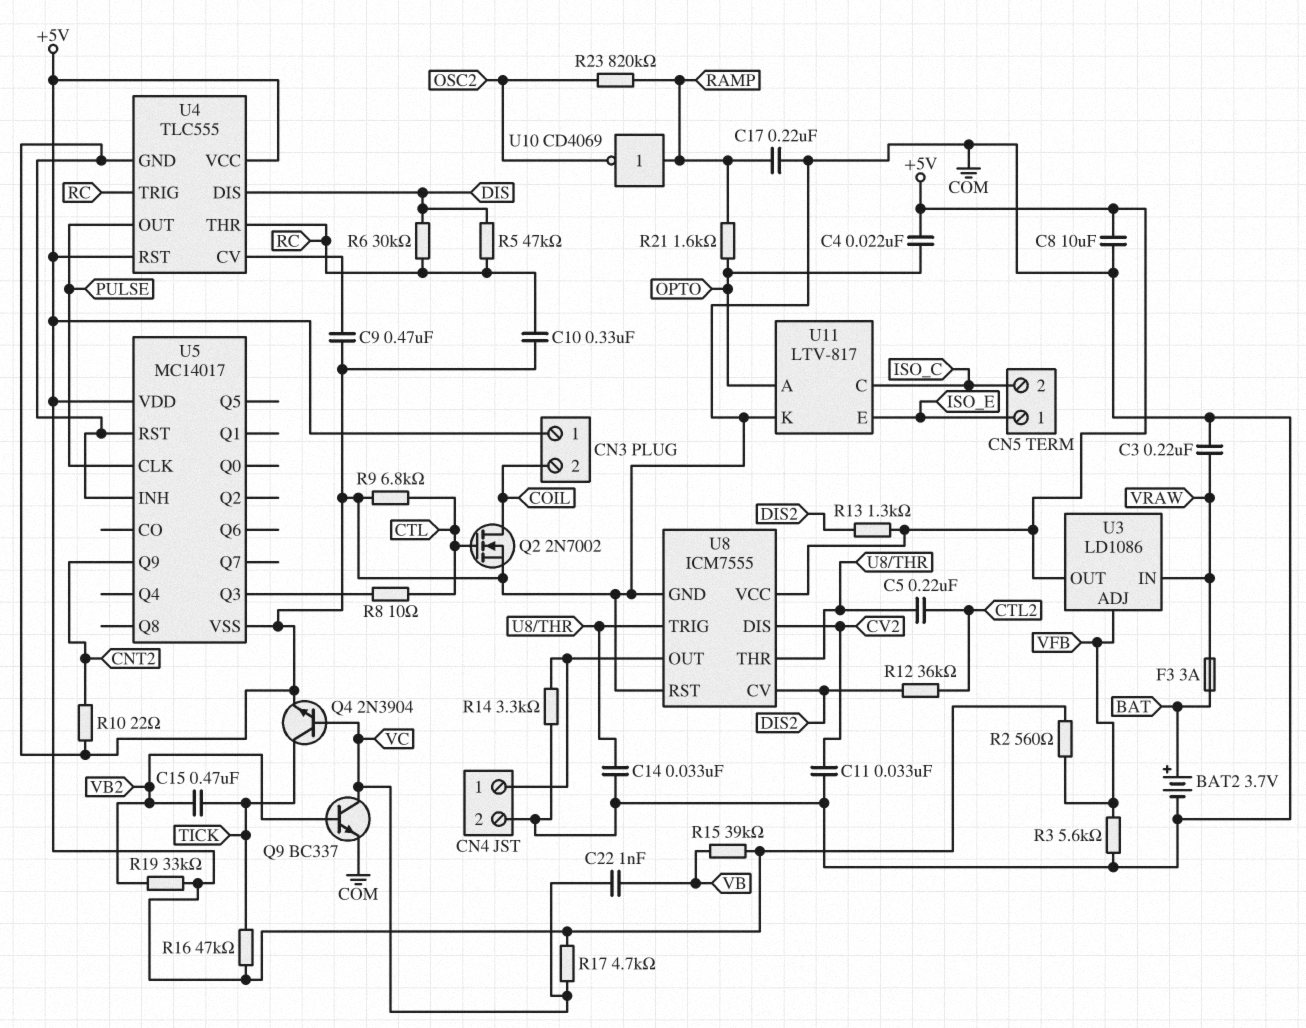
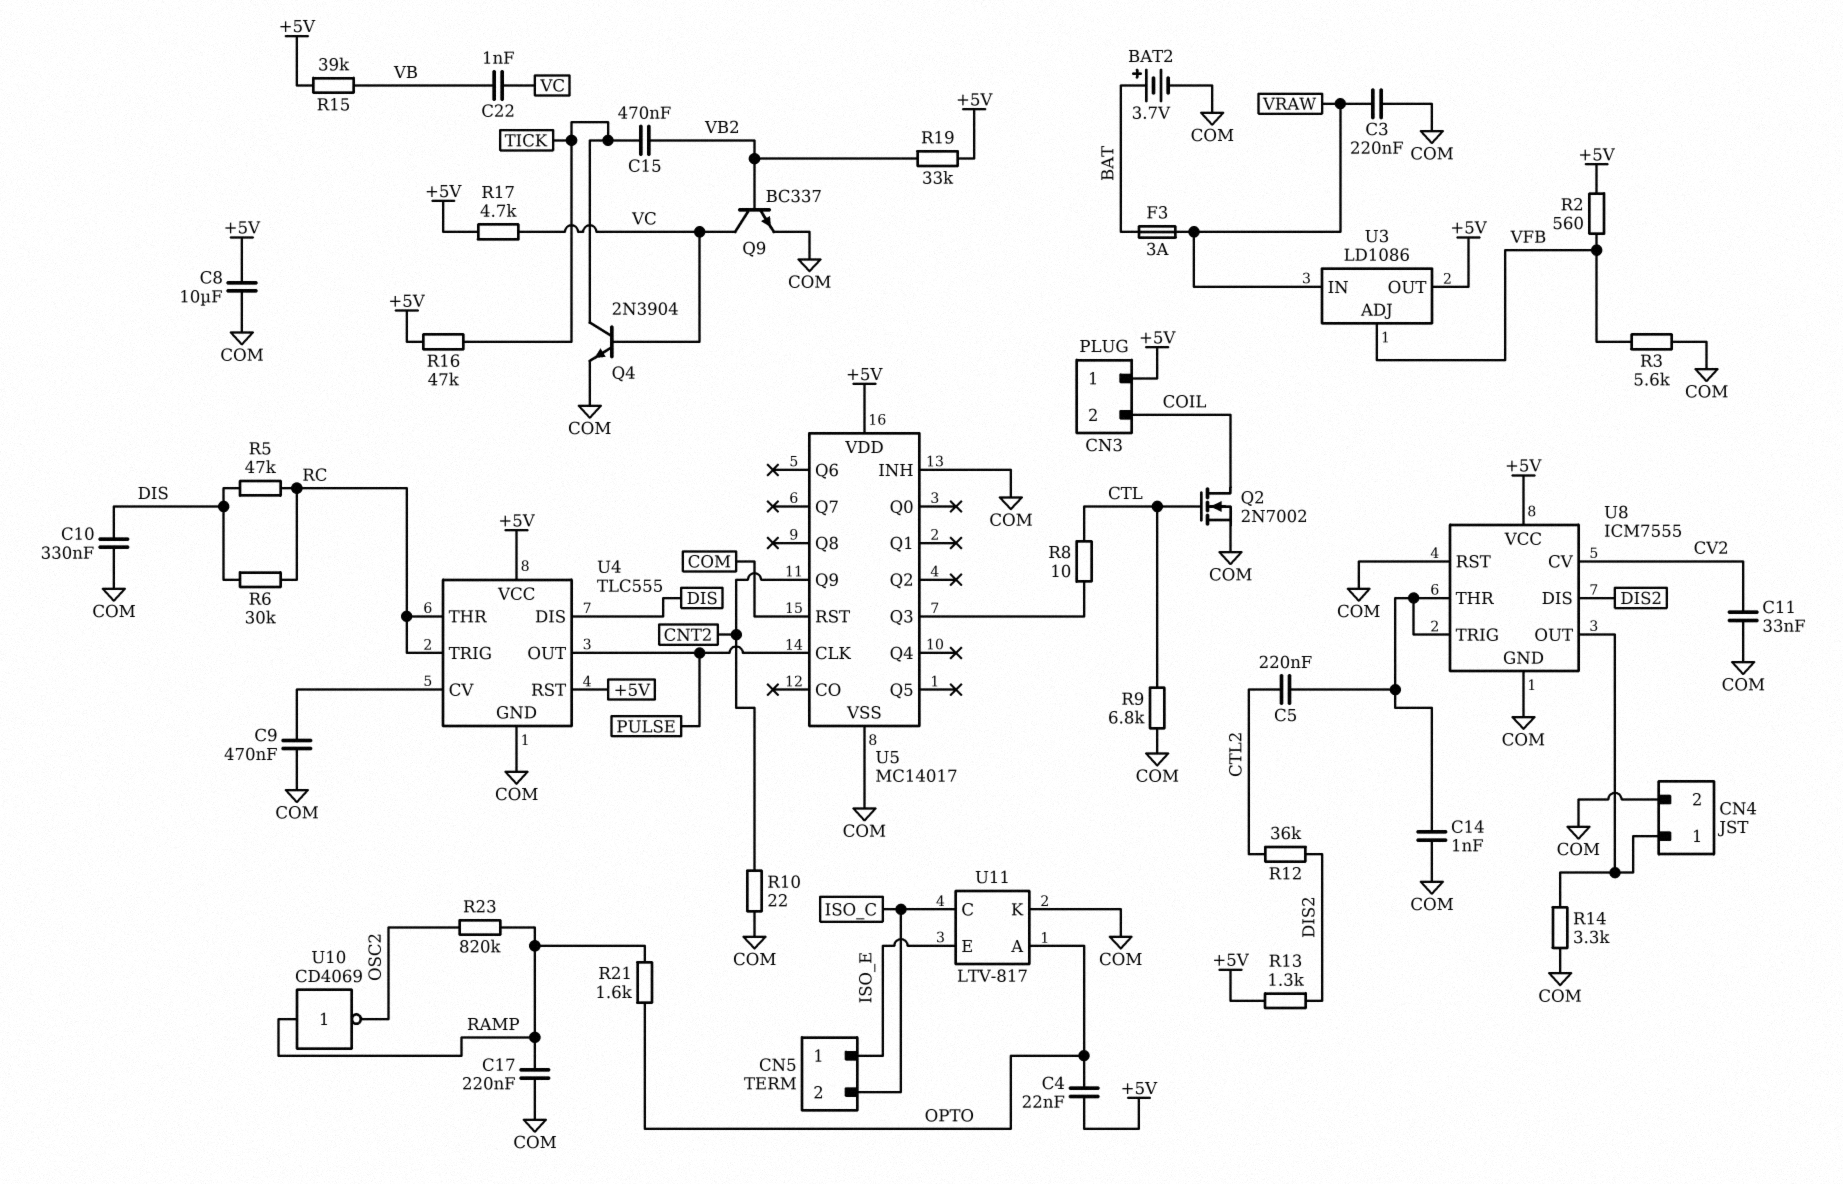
C10: 330nF (COM, RC) -> 330nF (COM, DIS)
C14: 33nF (COM, U8/THR) -> 1nF (COM, U8/THR)
U8 pin CV: DIS2 -> CV2
U8 pin DIS: CV2 -> DIS2

